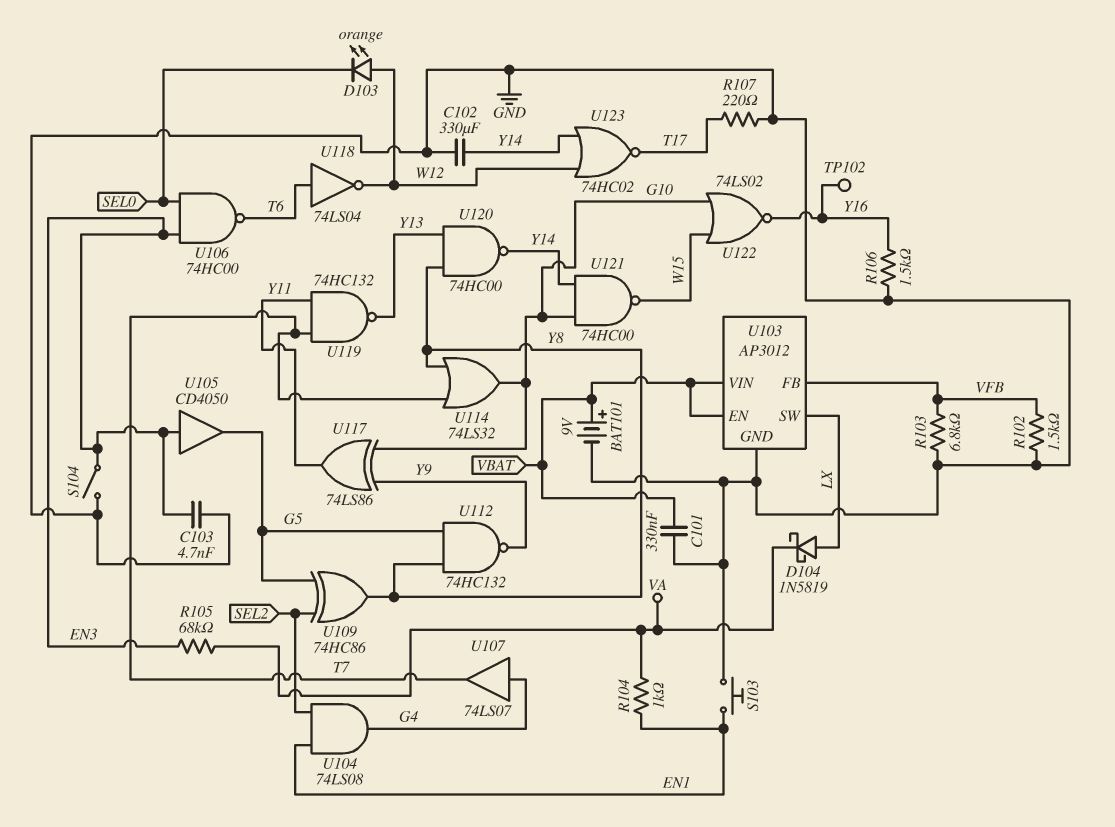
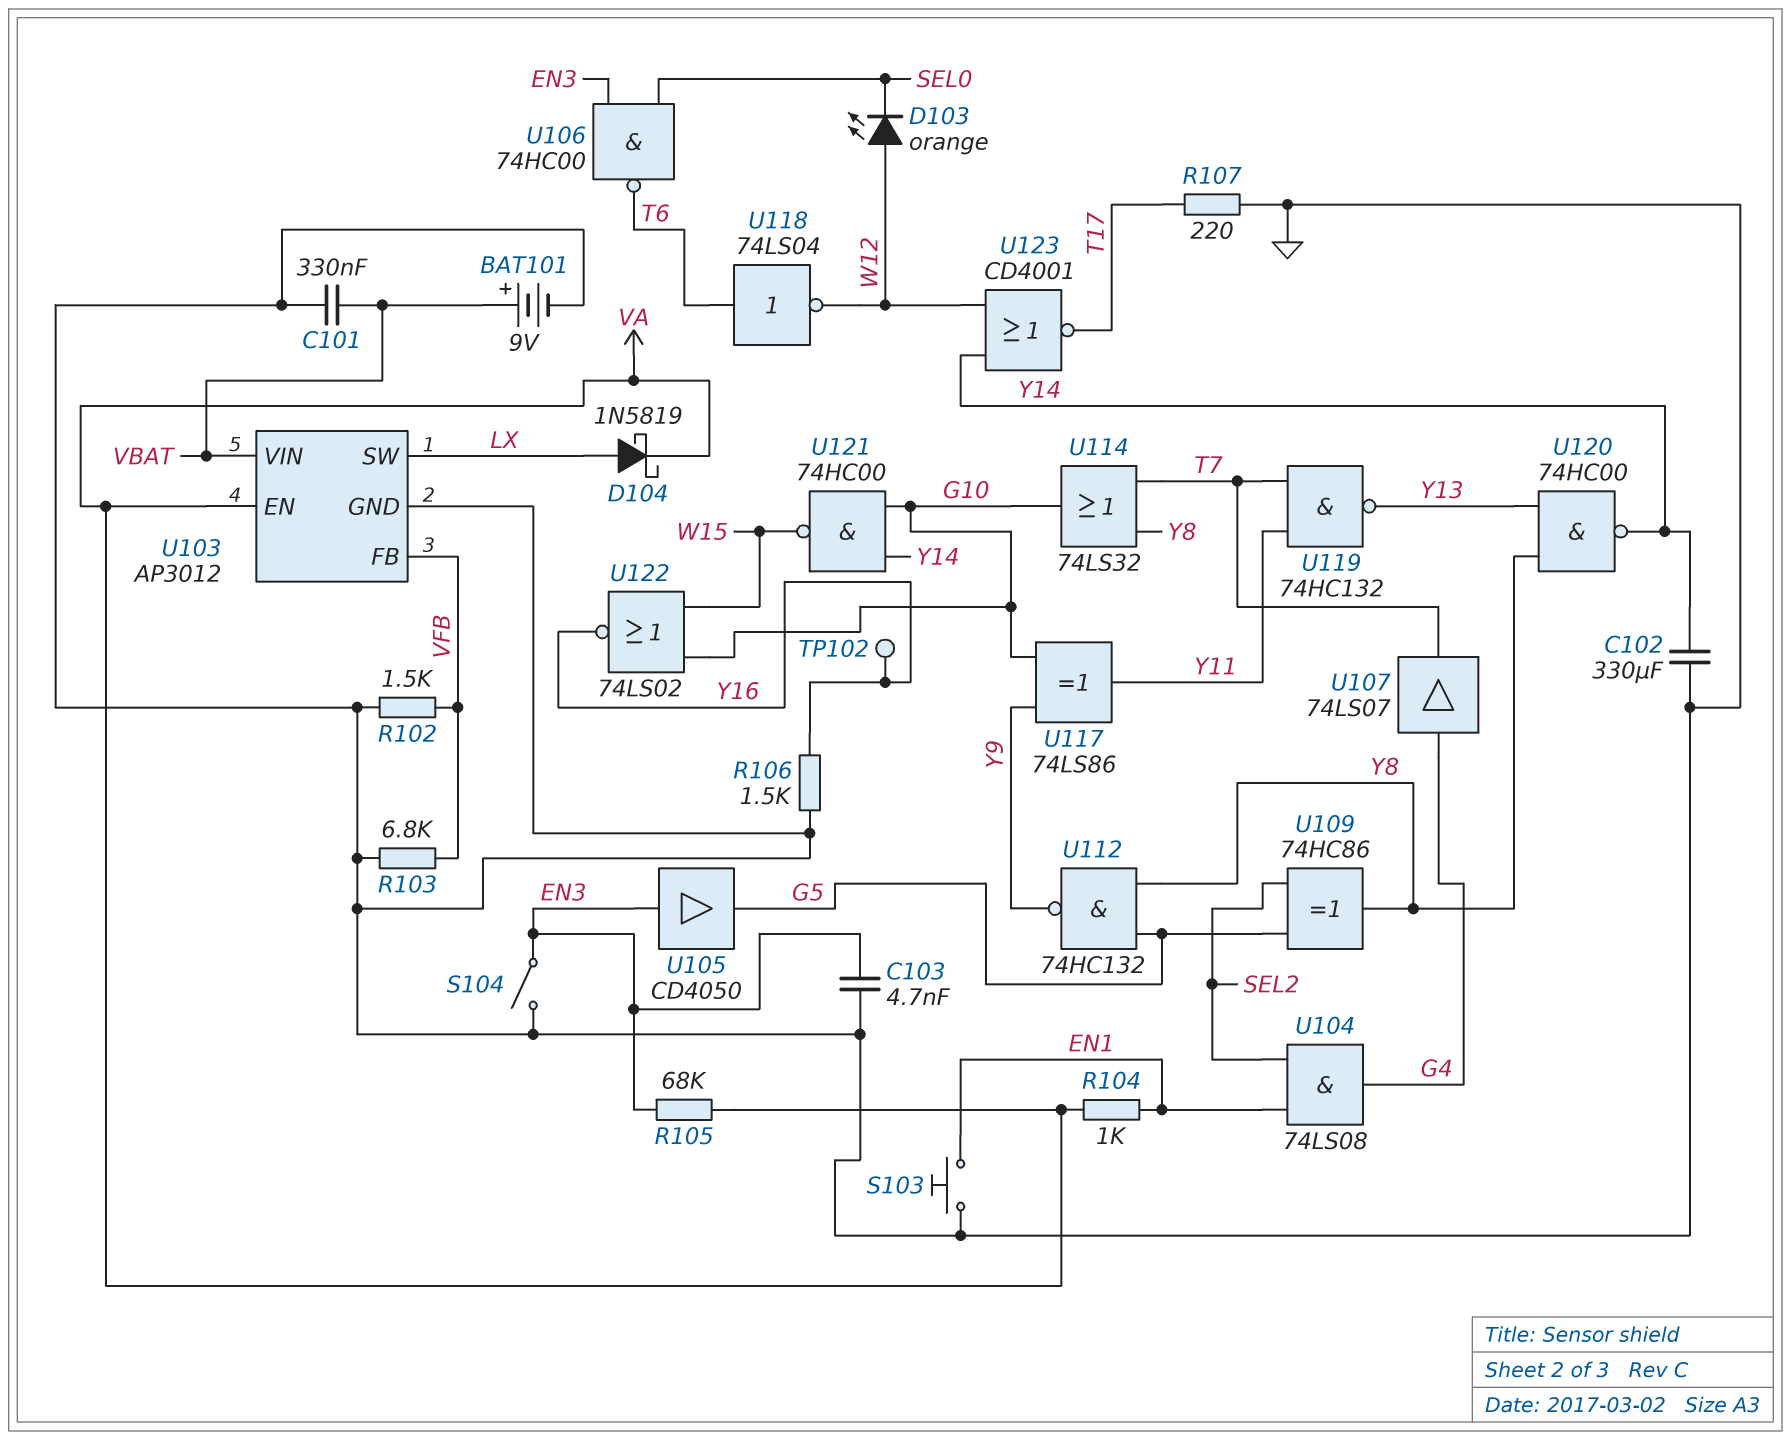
U103 pin EN: VBAT -> VA
U123: NOR 74HC02 (in W12, in Y14, out T17) -> NOR CD4001 (in W12, in Y14, out T17)

